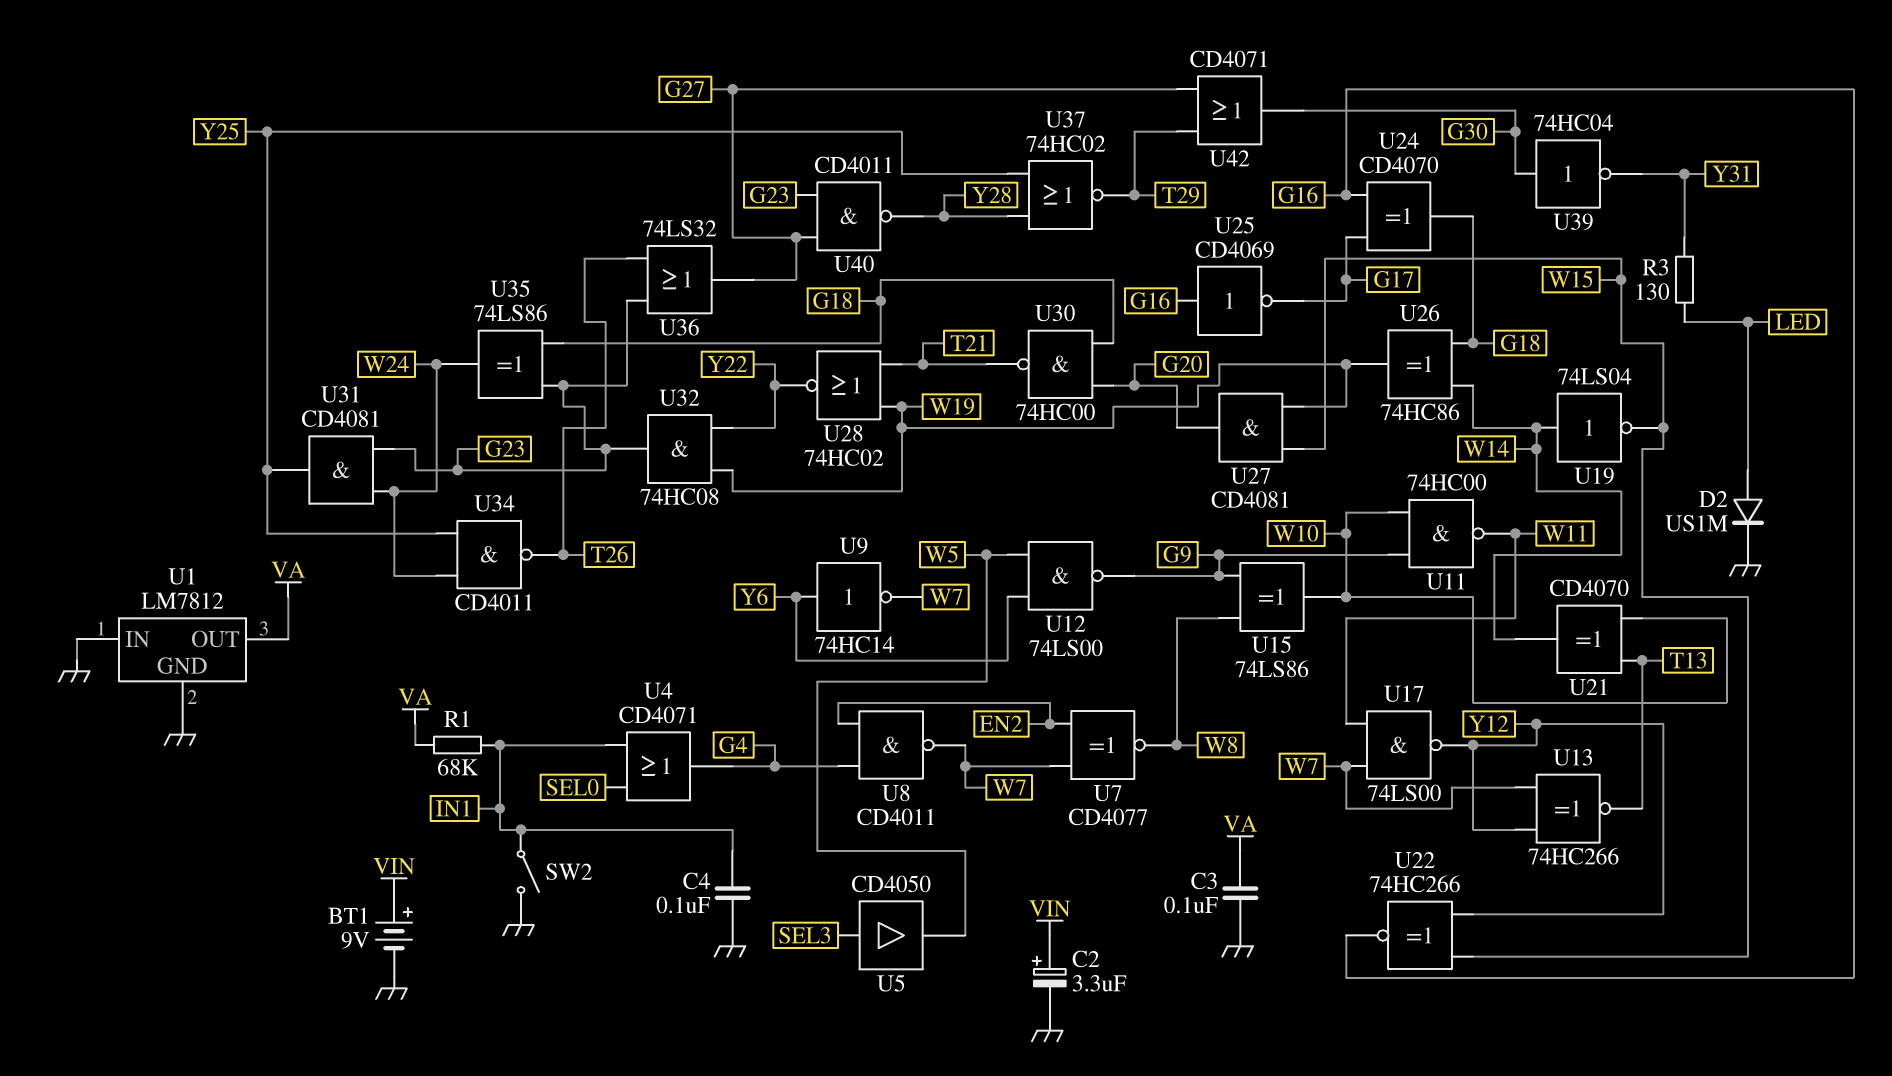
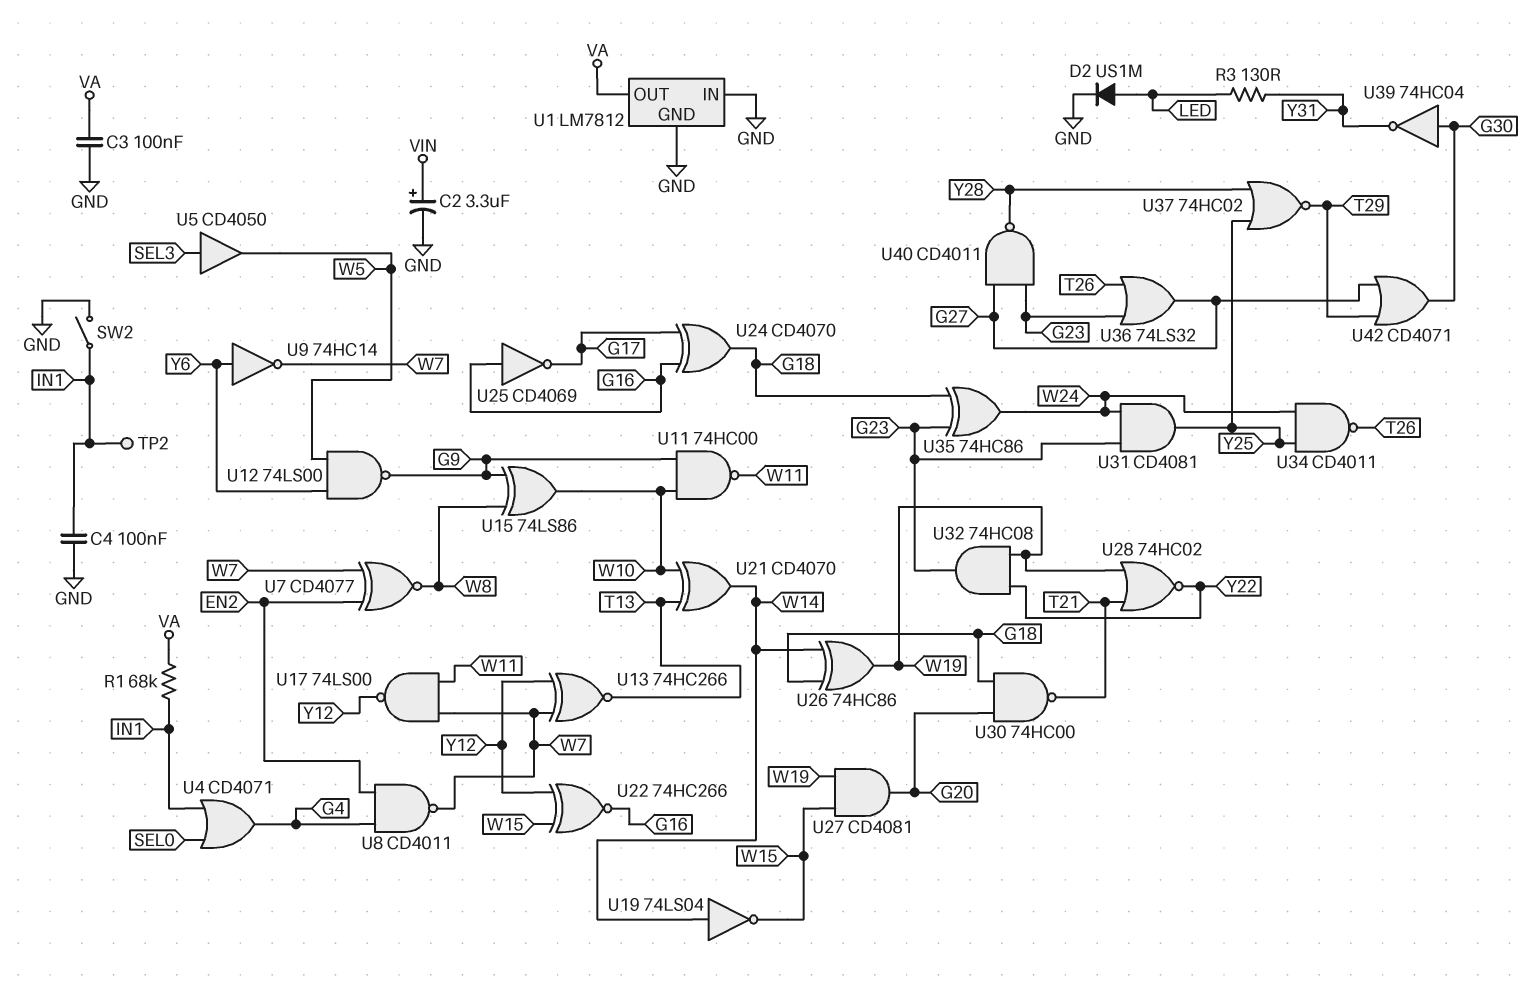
BT1: 9V (plus VIN, minus GND) -> none
TP2: none -> test point (IN1)
U35: XOR 74LS86 (in G18, in G23, out W24) -> XOR 74HC86 (in G18, in G23, out W24)

